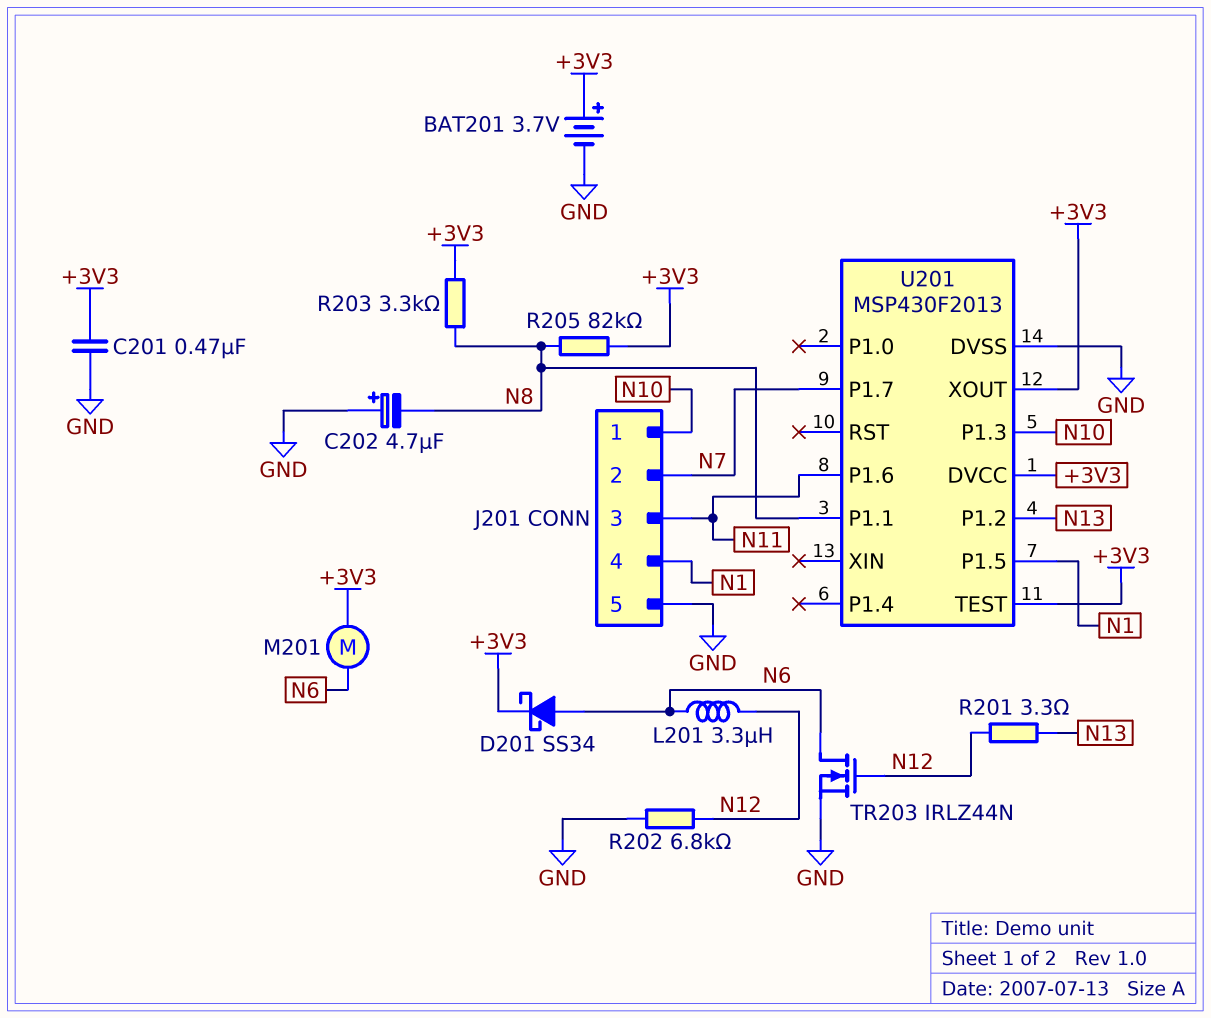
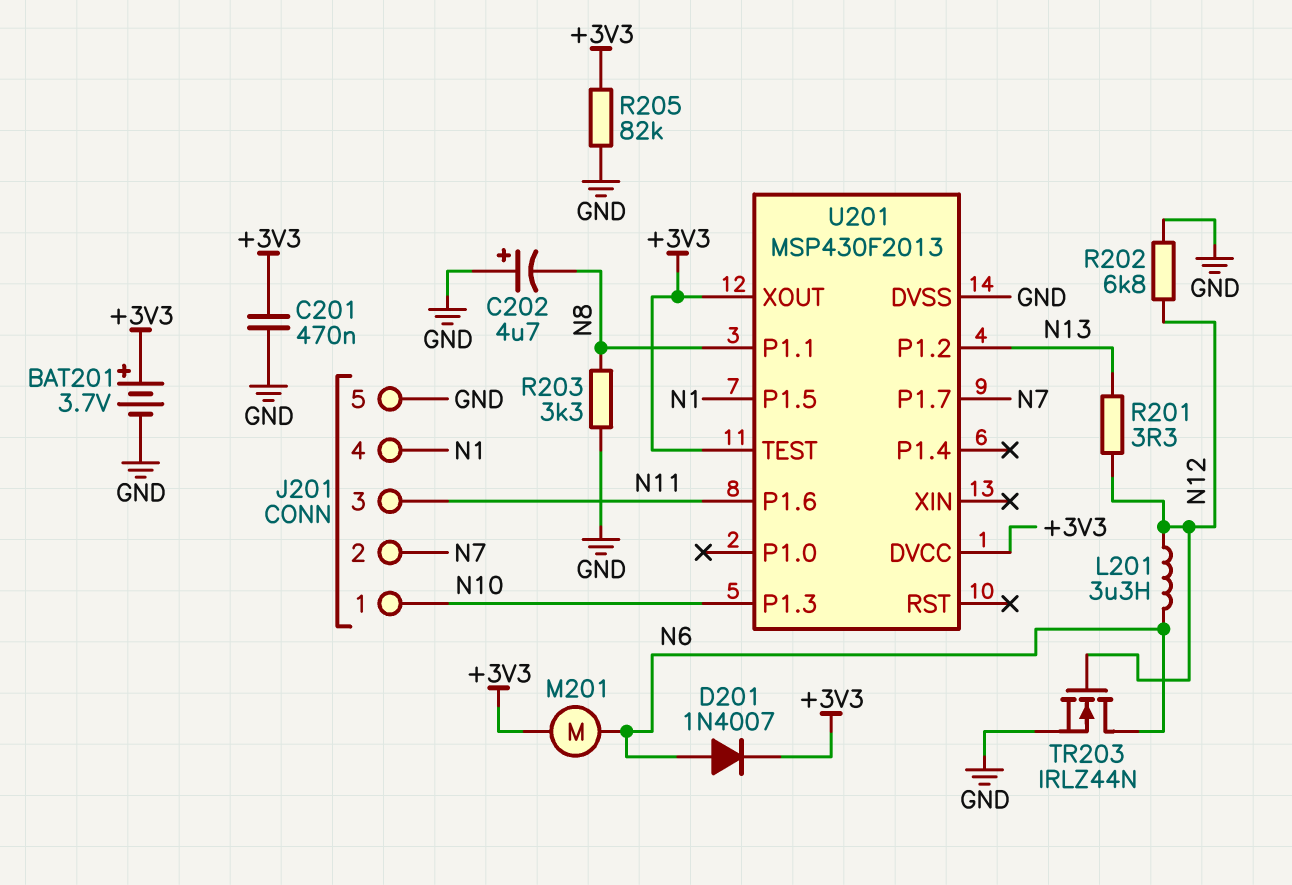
D201: schottky SS34 (A N6, K +3V3) -> diode 1N4007 (A N6, K +3V3)
R203: 3.3k (+3V3, N8) -> 3.3k (GND, N8)
R205: 82k (+3V3, N8) -> 82k (+3V3, GND)

